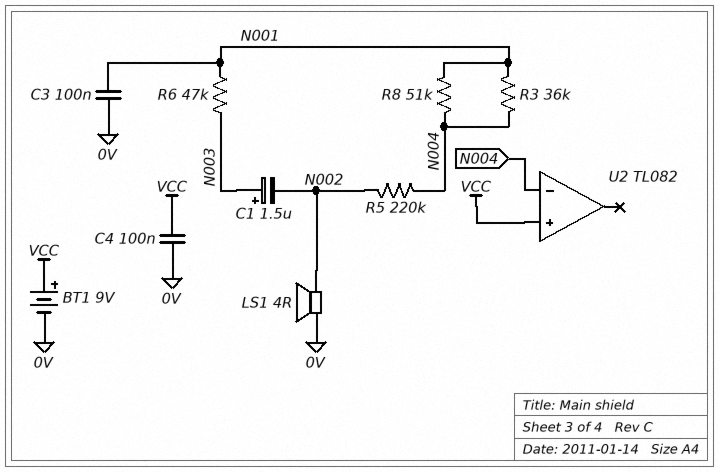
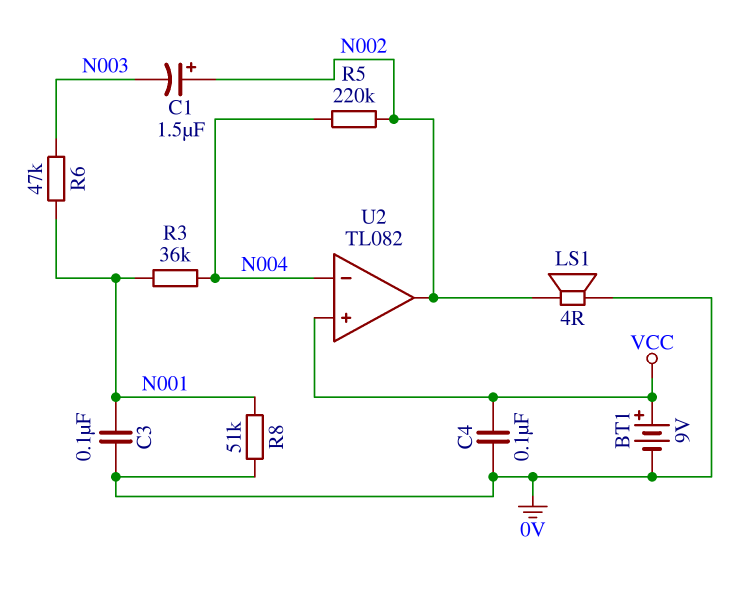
C1: 1.5uF (plus N003, minus N002) -> 1.5uF (plus N002, minus N003)
R8: 51k (N001, N004) -> 51k (0V, N001)
U2 pin out: none -> N002

